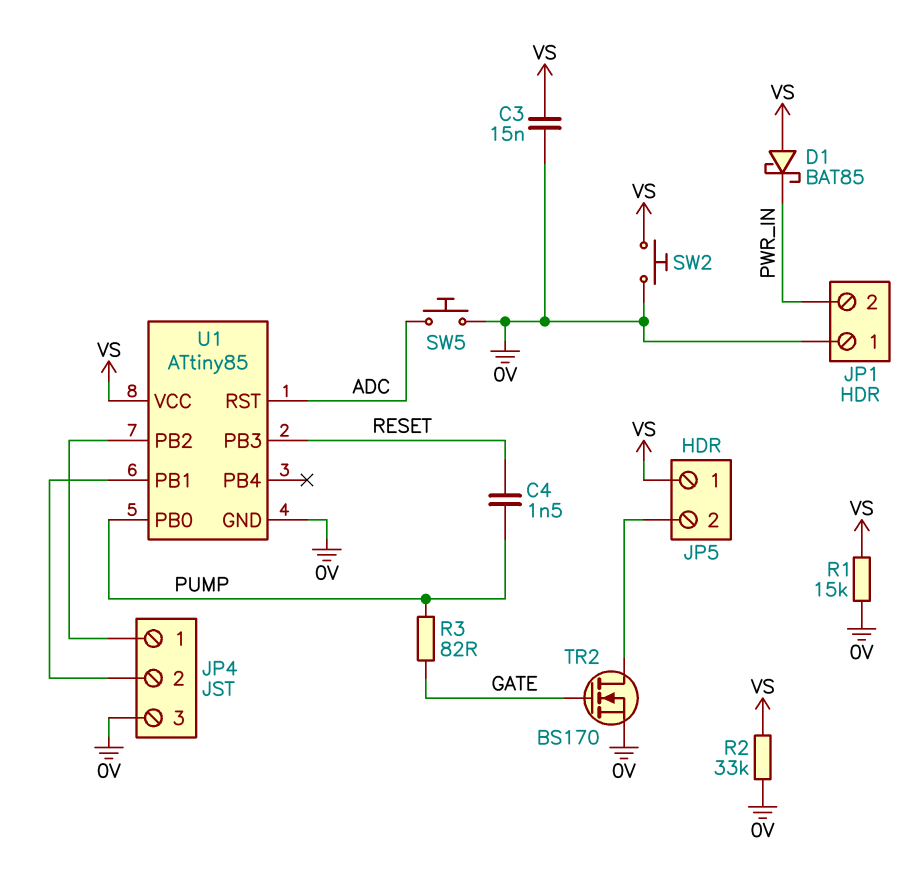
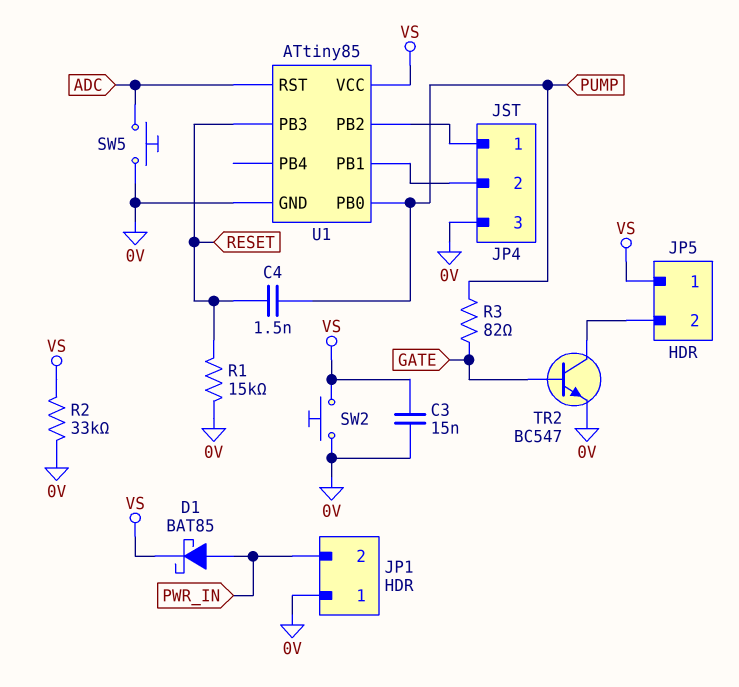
D1: schottky BAT85 (A VS, K PWR_IN) -> schottky BAT85 (A PWR_IN, K VS)
R1: 15k (0V, VS) -> 15k (0V, RESET)
TR2: NMOS BS170 (G GATE, D JP5/2, S 0V) -> NPN BC547 (B GATE, C JP5/2, E 0V)

